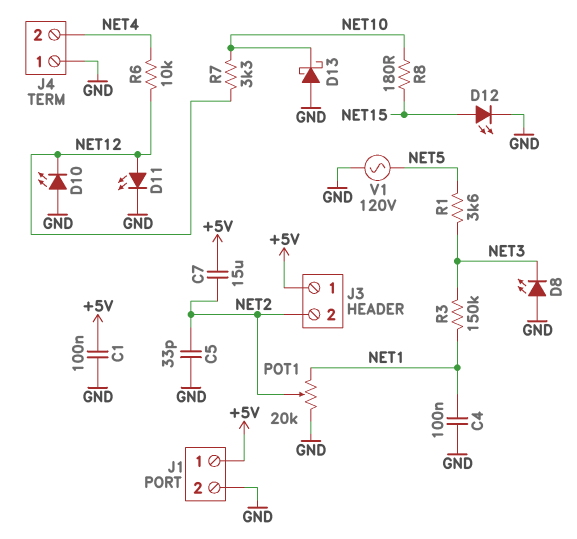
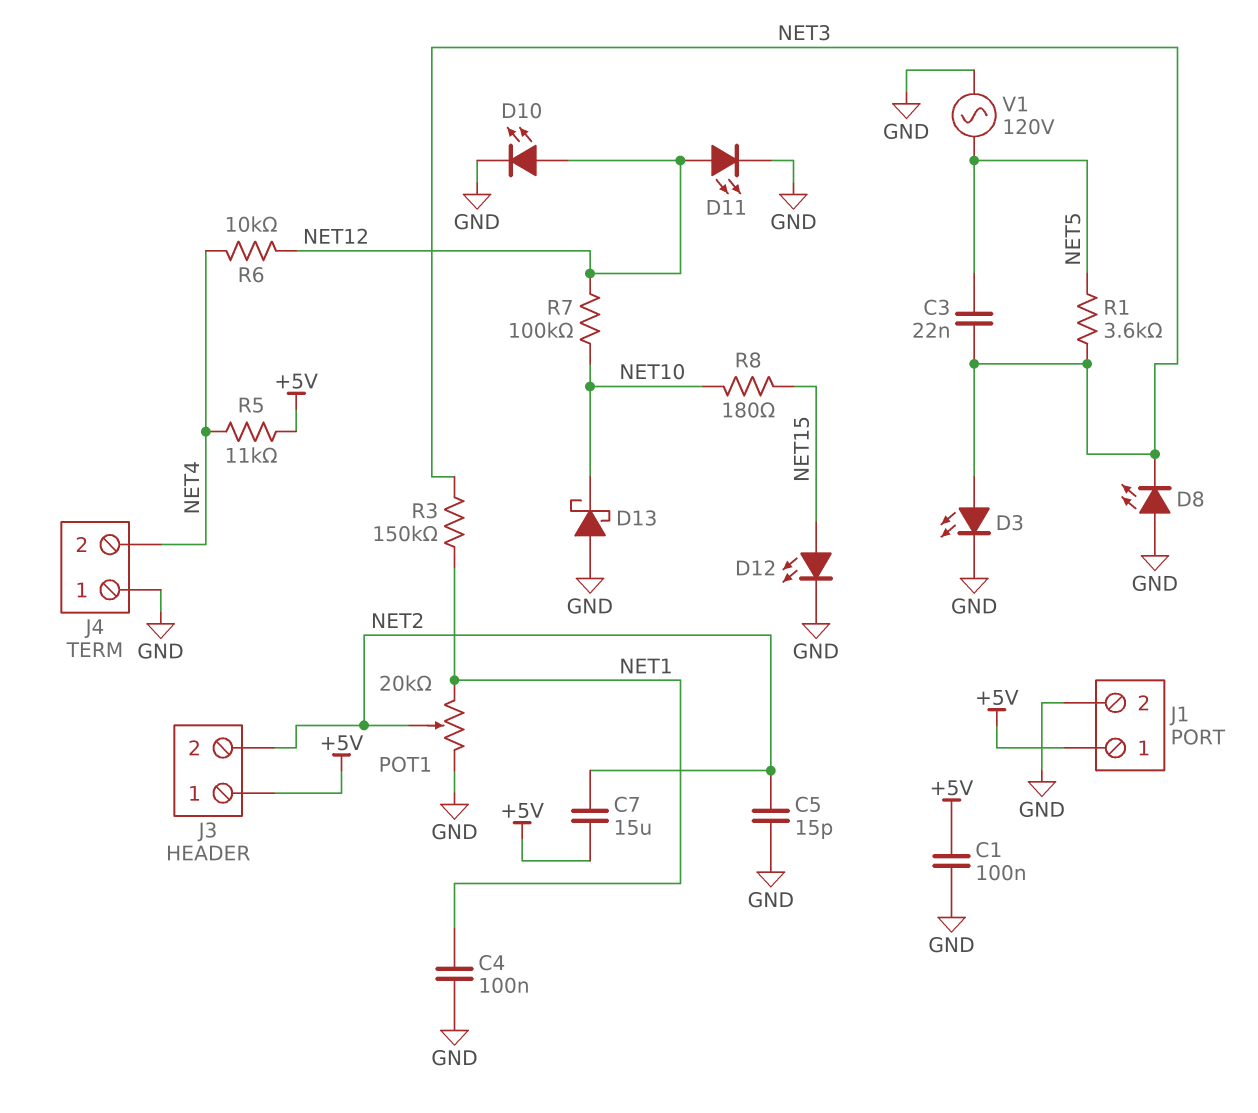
C3: none -> 22nF (NET3, NET5)
C5: 33pF (GND, NET2) -> 15pF (GND, NET2)
D3: none -> LED (A NET3, K GND)
D10: LED (A GND, K NET12) -> LED (A NET12, K GND)
R5: none -> 11k (+5V, NET4)
R7: 3.3k (NET10, NET12) -> 100k (NET10, NET12)

